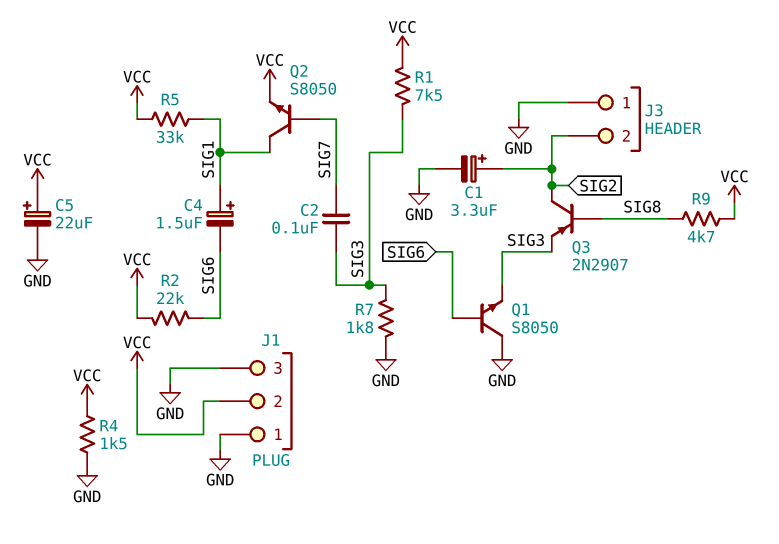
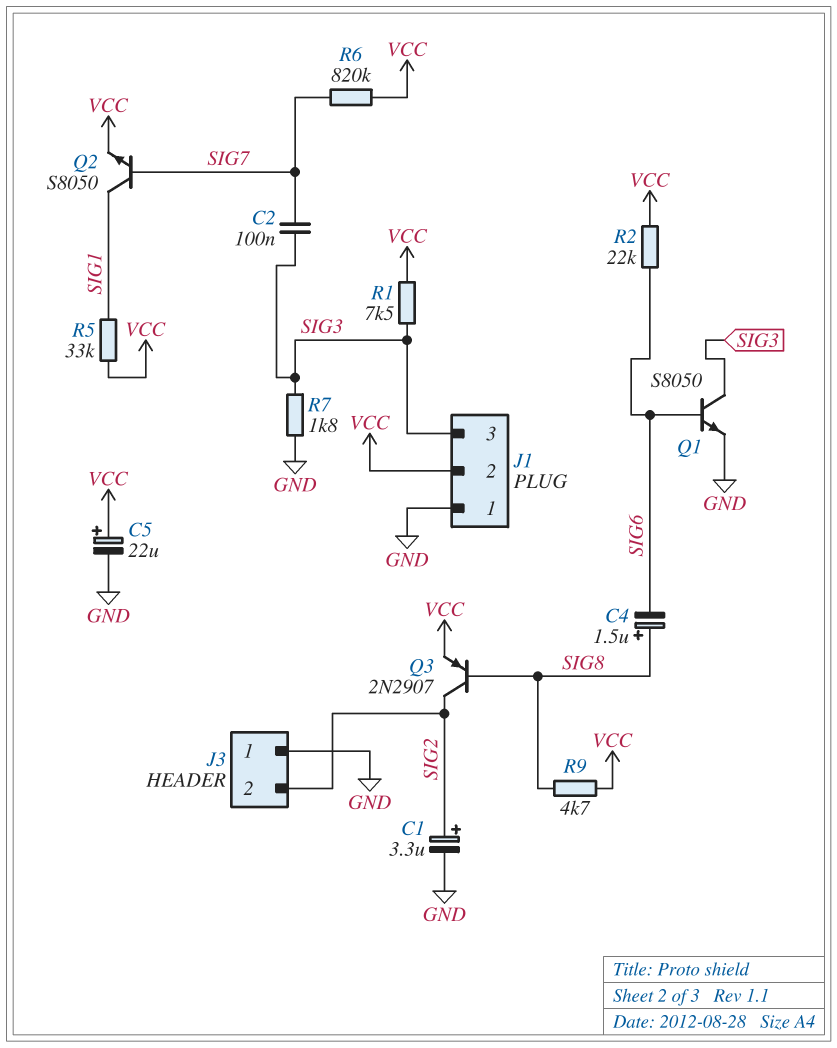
C4: 1.5uF (plus SIG1, minus SIG6) -> 1.5uF (plus SIG8, minus SIG6)
J1 pin 3: GND -> SIG3
Q1: NPN S8050 (B SIG6, C GND, E SIG3) -> NPN S8050 (B SIG6, C SIG3, E GND)
Q3: PNP 2N2907 (B SIG8, C SIG2, E SIG3) -> PNP 2N2907 (B SIG8, C SIG2, E VCC)
R4: 1.5k (GND, VCC) -> none
R6: none -> 820k (SIG7, VCC)

